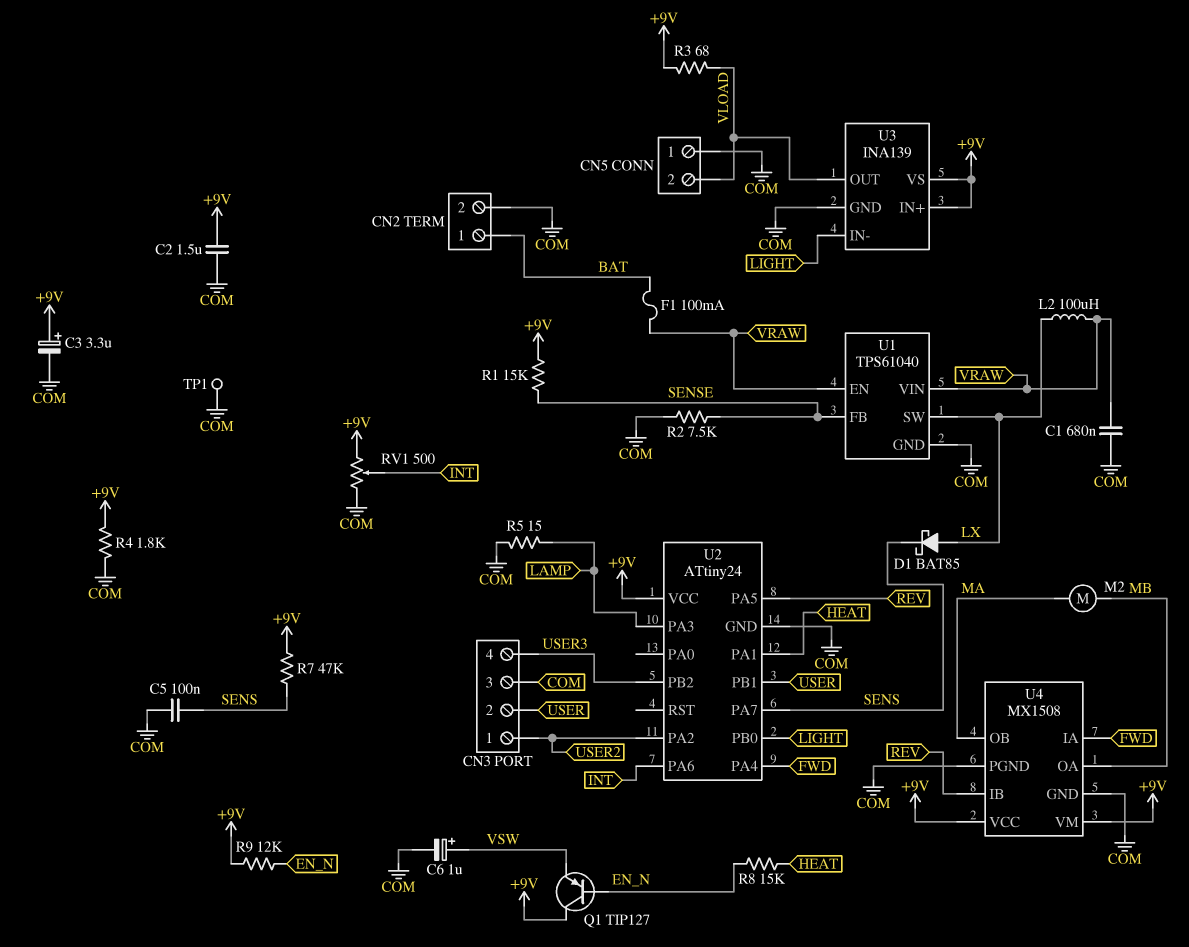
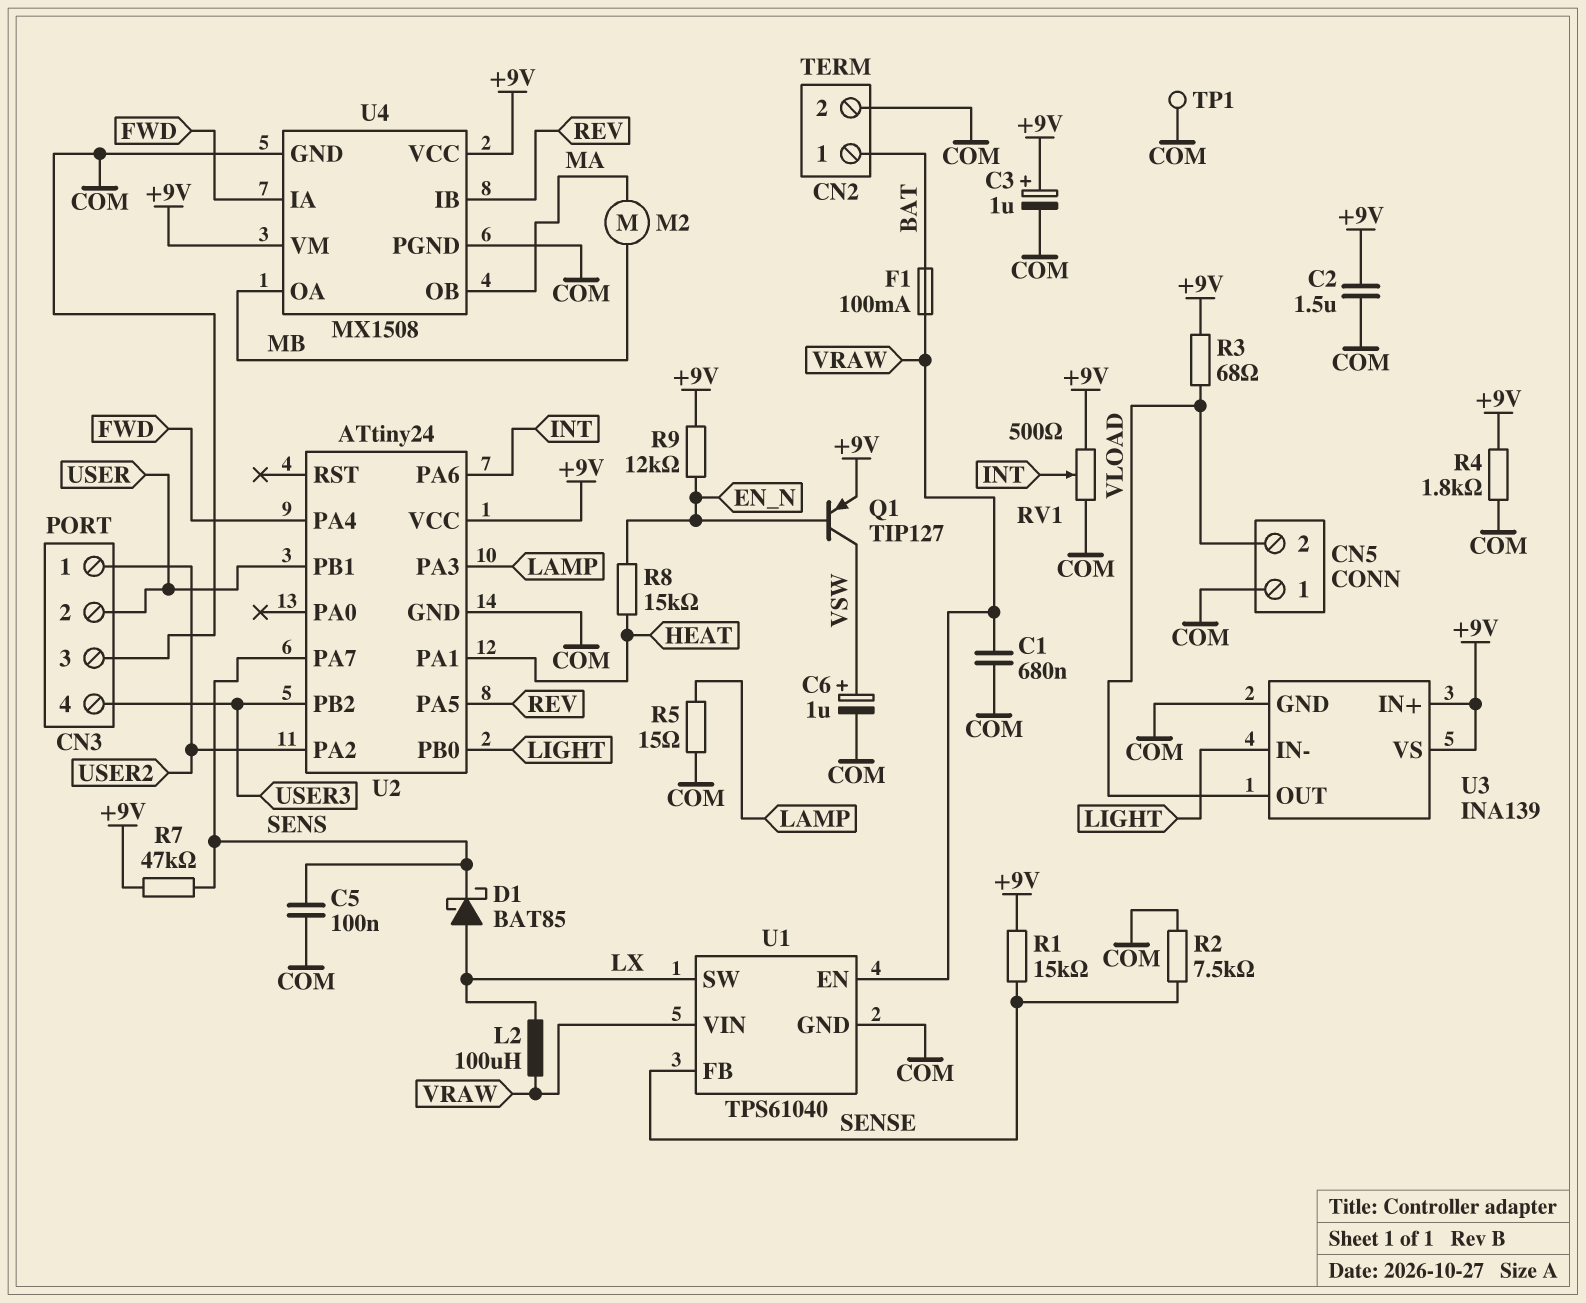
C3: 3.3uF (plus +9V, minus COM) -> 1uF (plus +9V, minus COM)
Q1: PNP TIP127 (B EN_N, C +9V, E VSW) -> PNP TIP127 (B EN_N, C VSW, E +9V)

